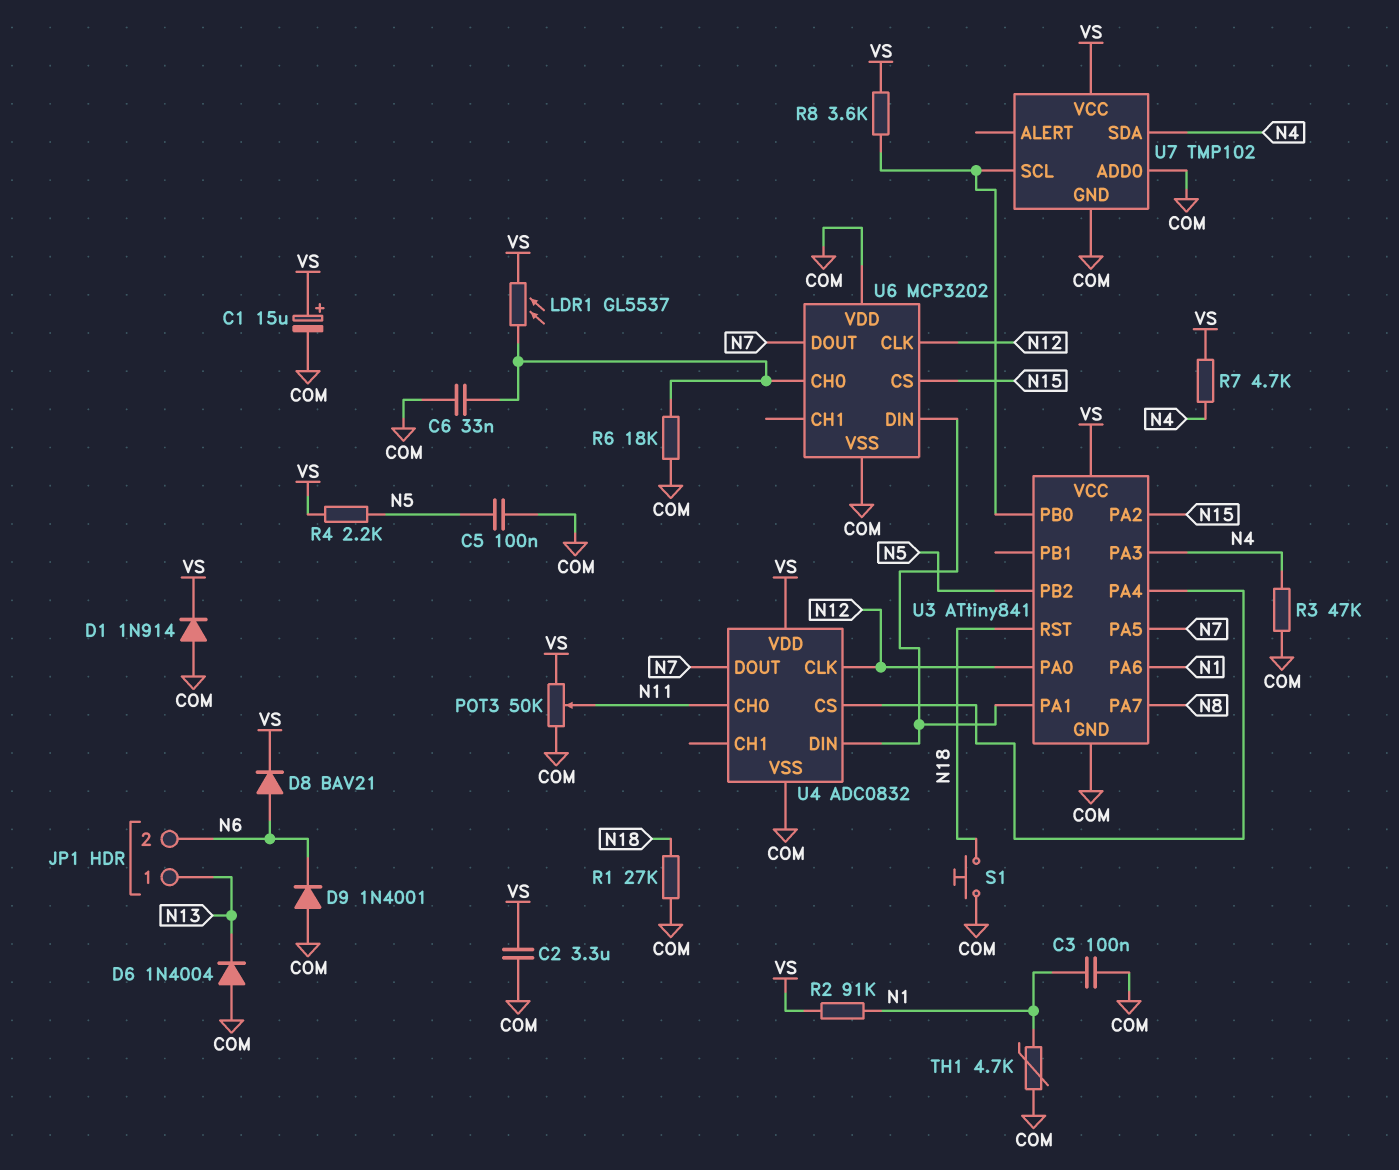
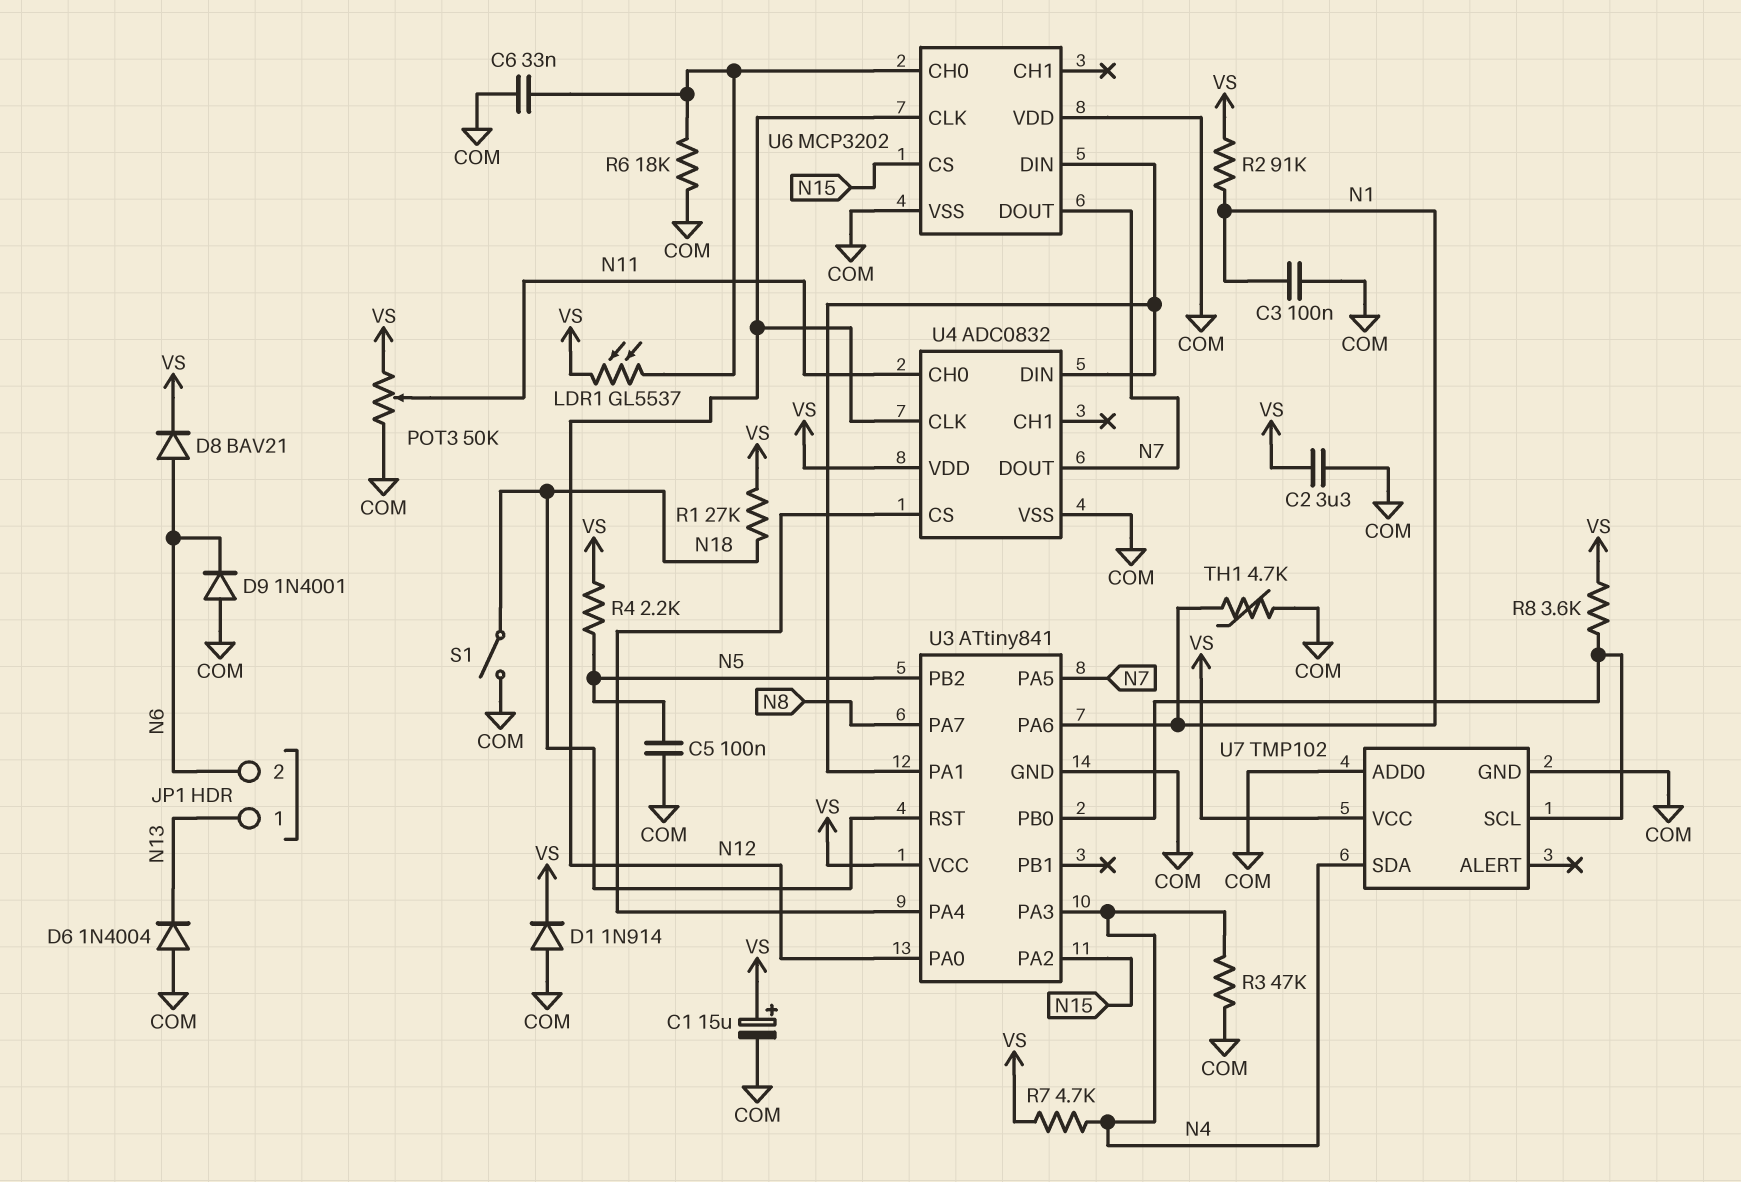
R1: 27k (COM, N18) -> 27k (N18, VS)
S1: button (COM, N18) -> switch (COM, N18)

